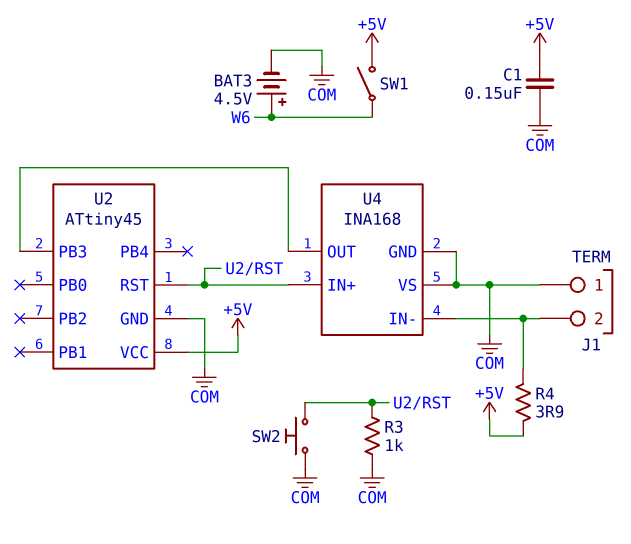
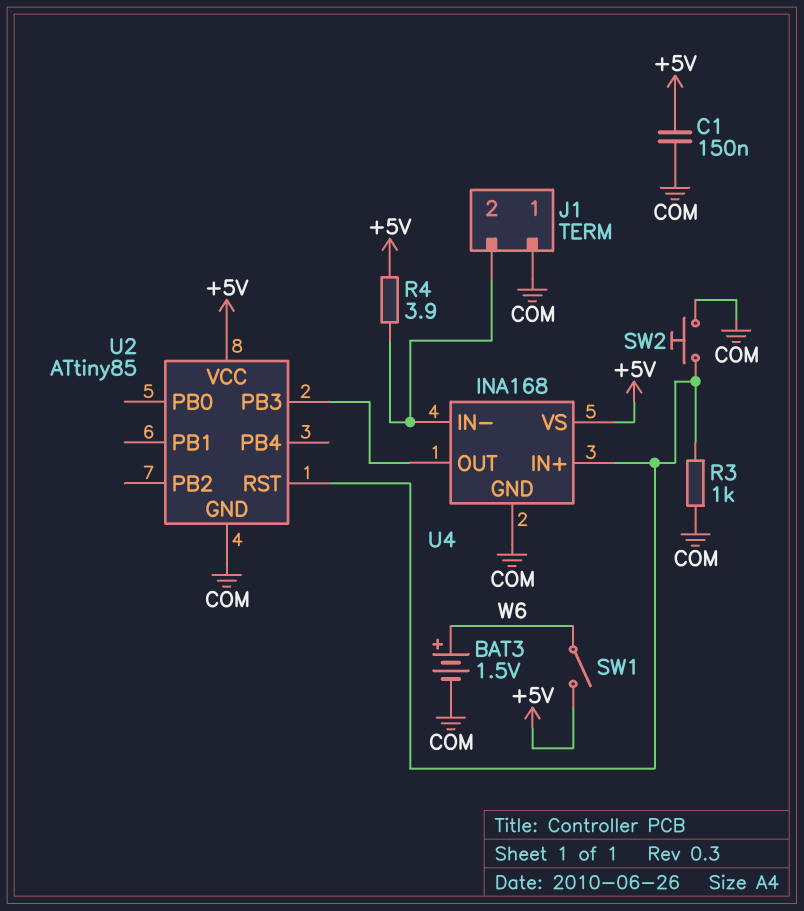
BAT3: 4.5V (plus W6, minus COM) -> 1.5V (plus W6, minus COM)
U2: ATtiny45 -> ATtiny85
U4 pin VS: COM -> +5V

